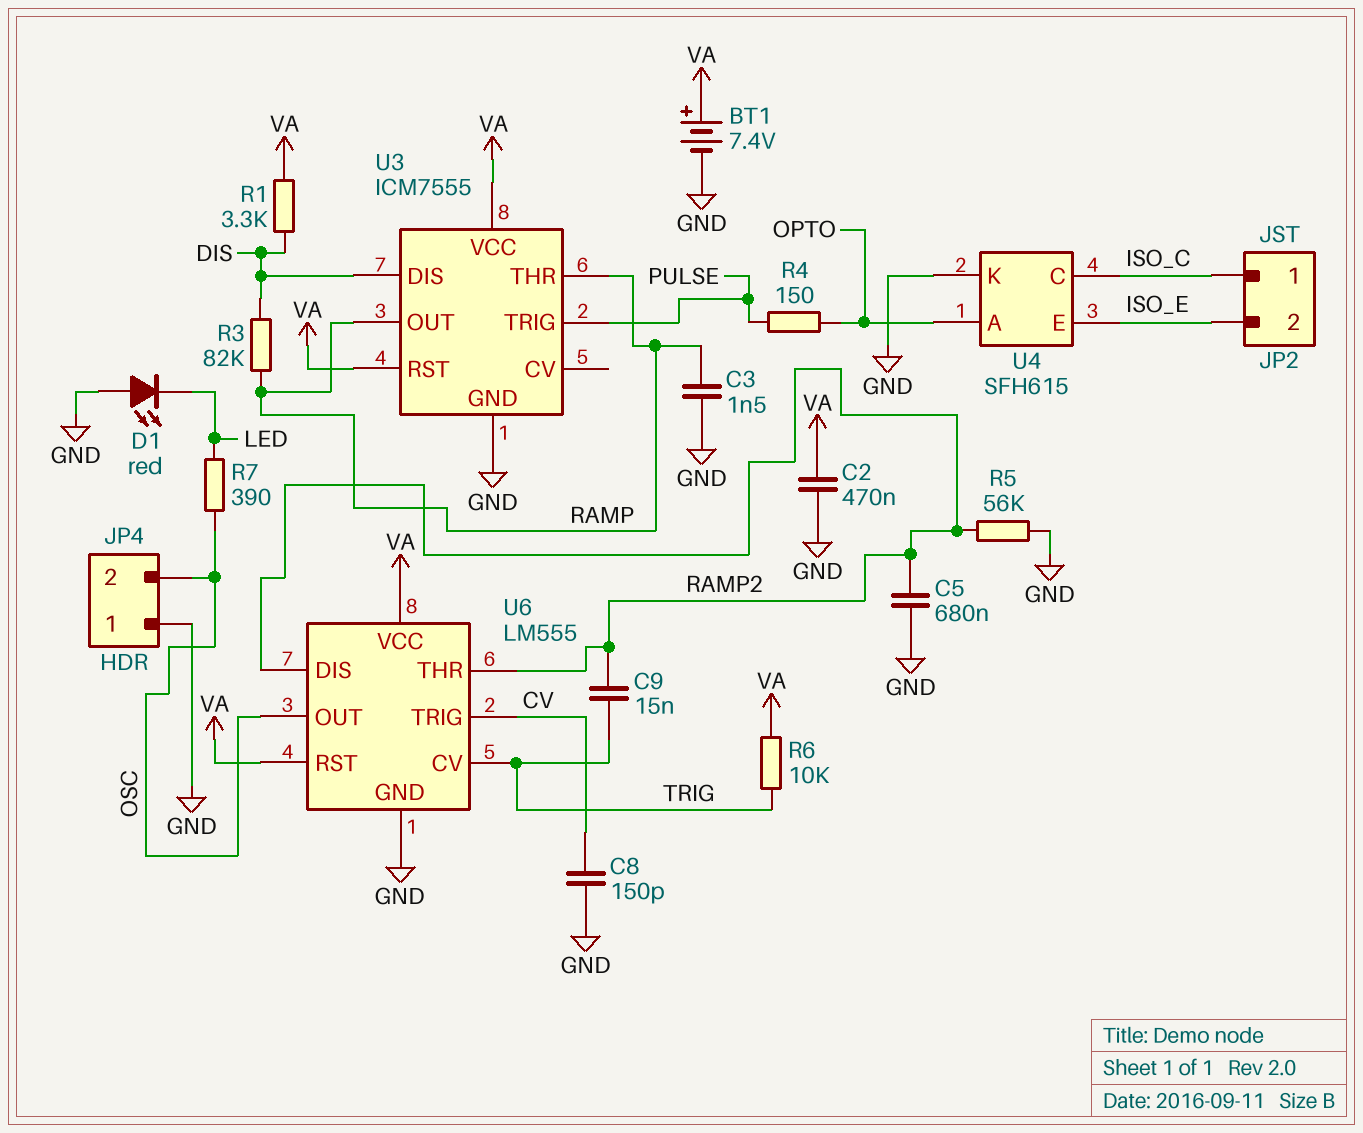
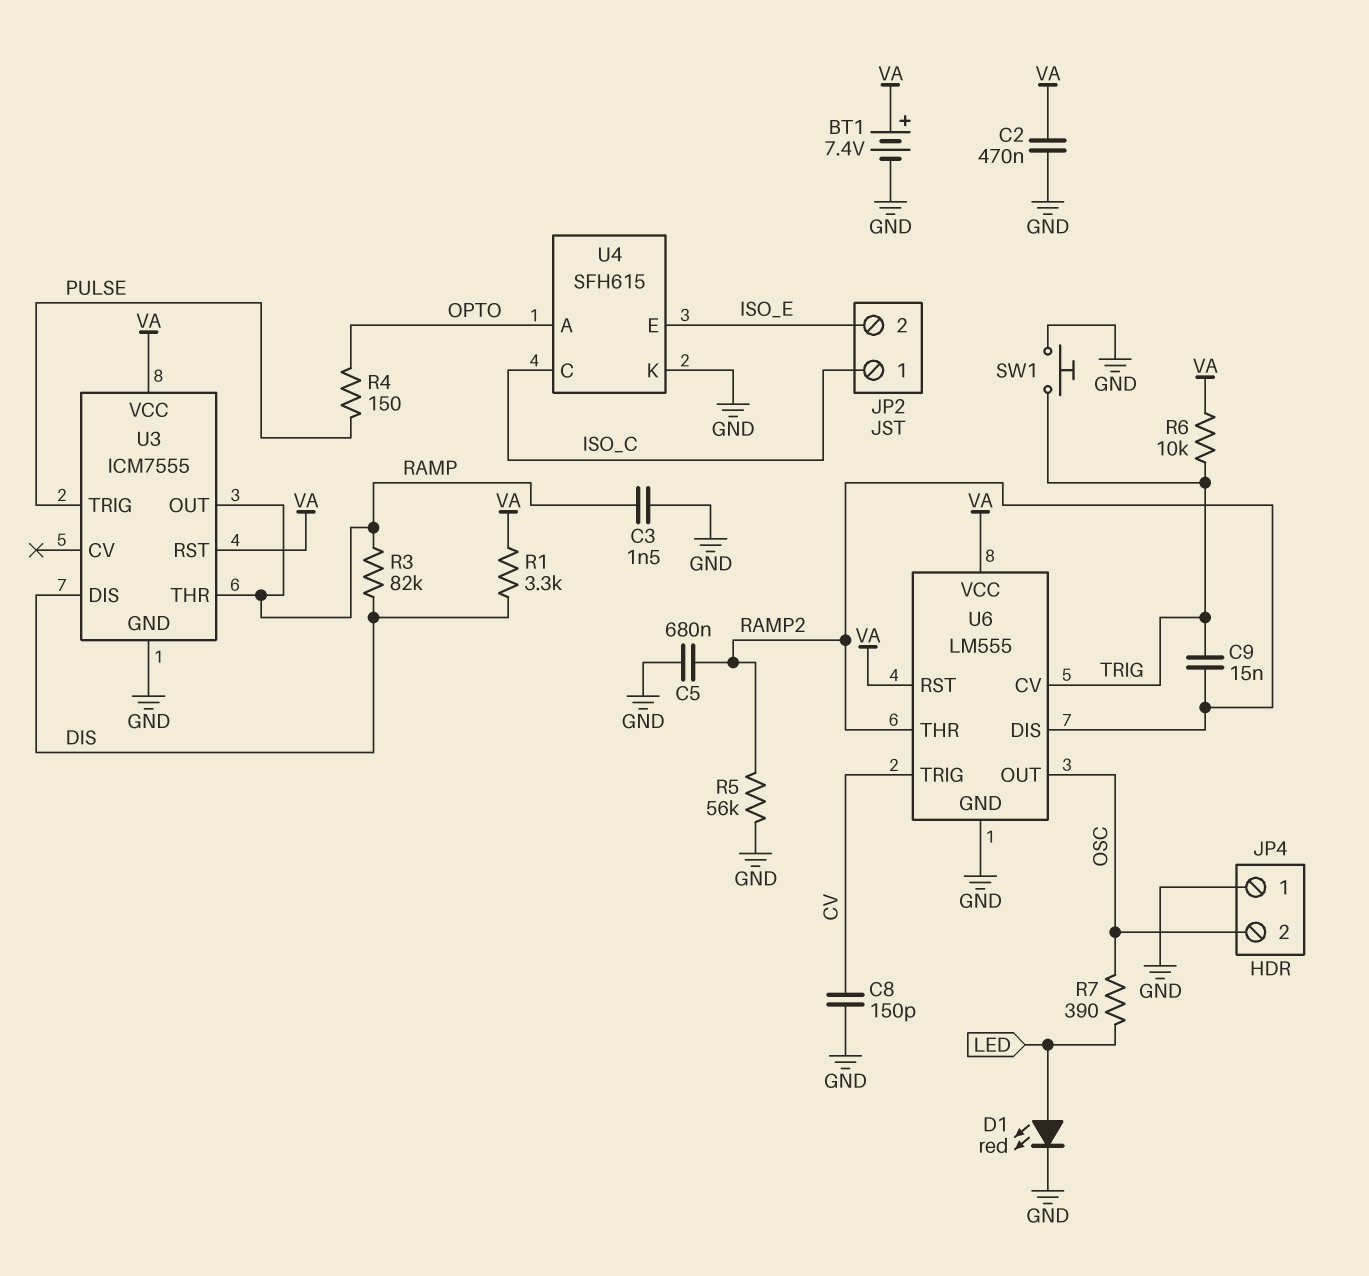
D1: LED red (A GND, K LED) -> LED red (A LED, K GND)
SW1: none -> button (GND, TRIG)

